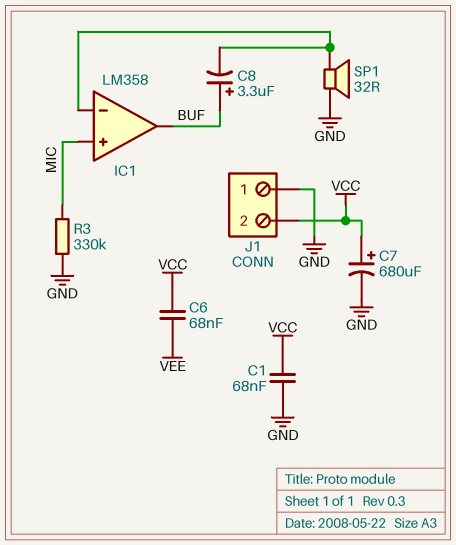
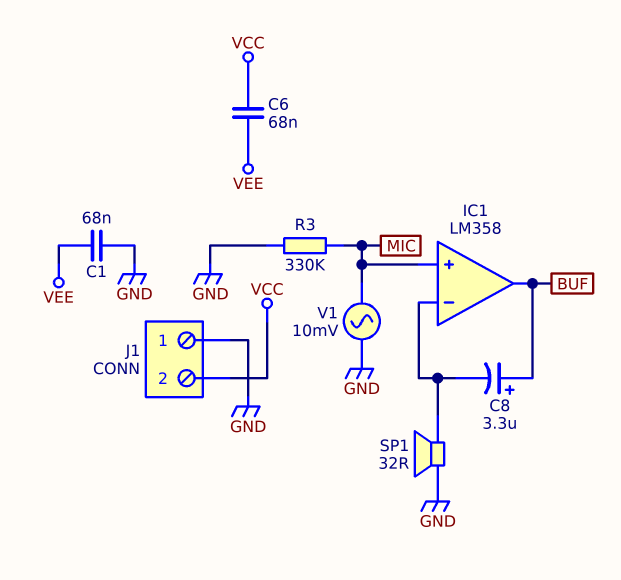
C1: 68nF (GND, VCC) -> 68nF (GND, VEE)
C7: 680uF (plus VCC, minus GND) -> none
V1: none -> AC 10mV (GND, MIC)

